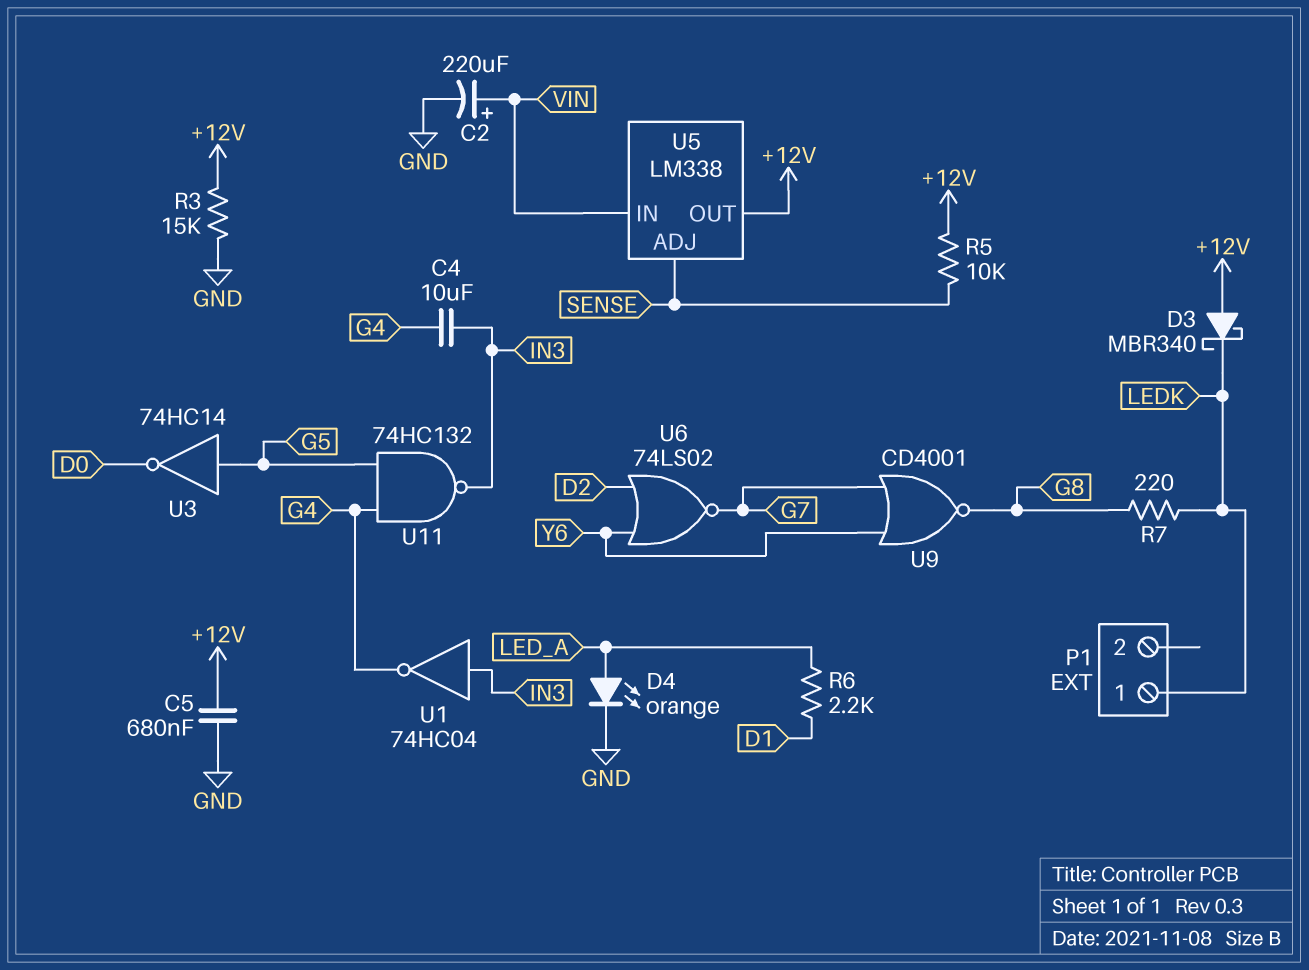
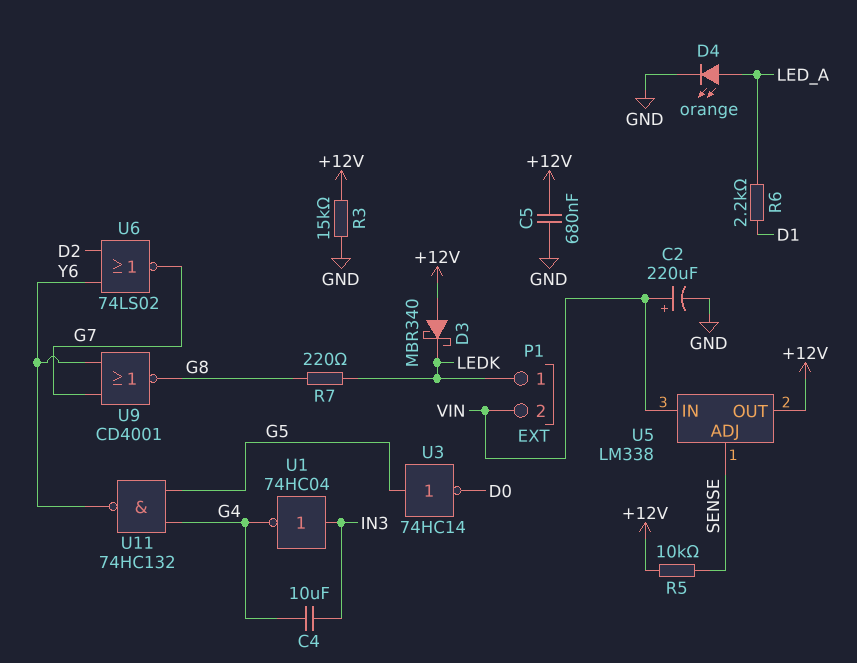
P1 pin 2: none -> VIN
U11: NAND 74HC132 (in G4, in G5, out IN3) -> NAND 74HC132 (in G4, in G5, out Y6)

